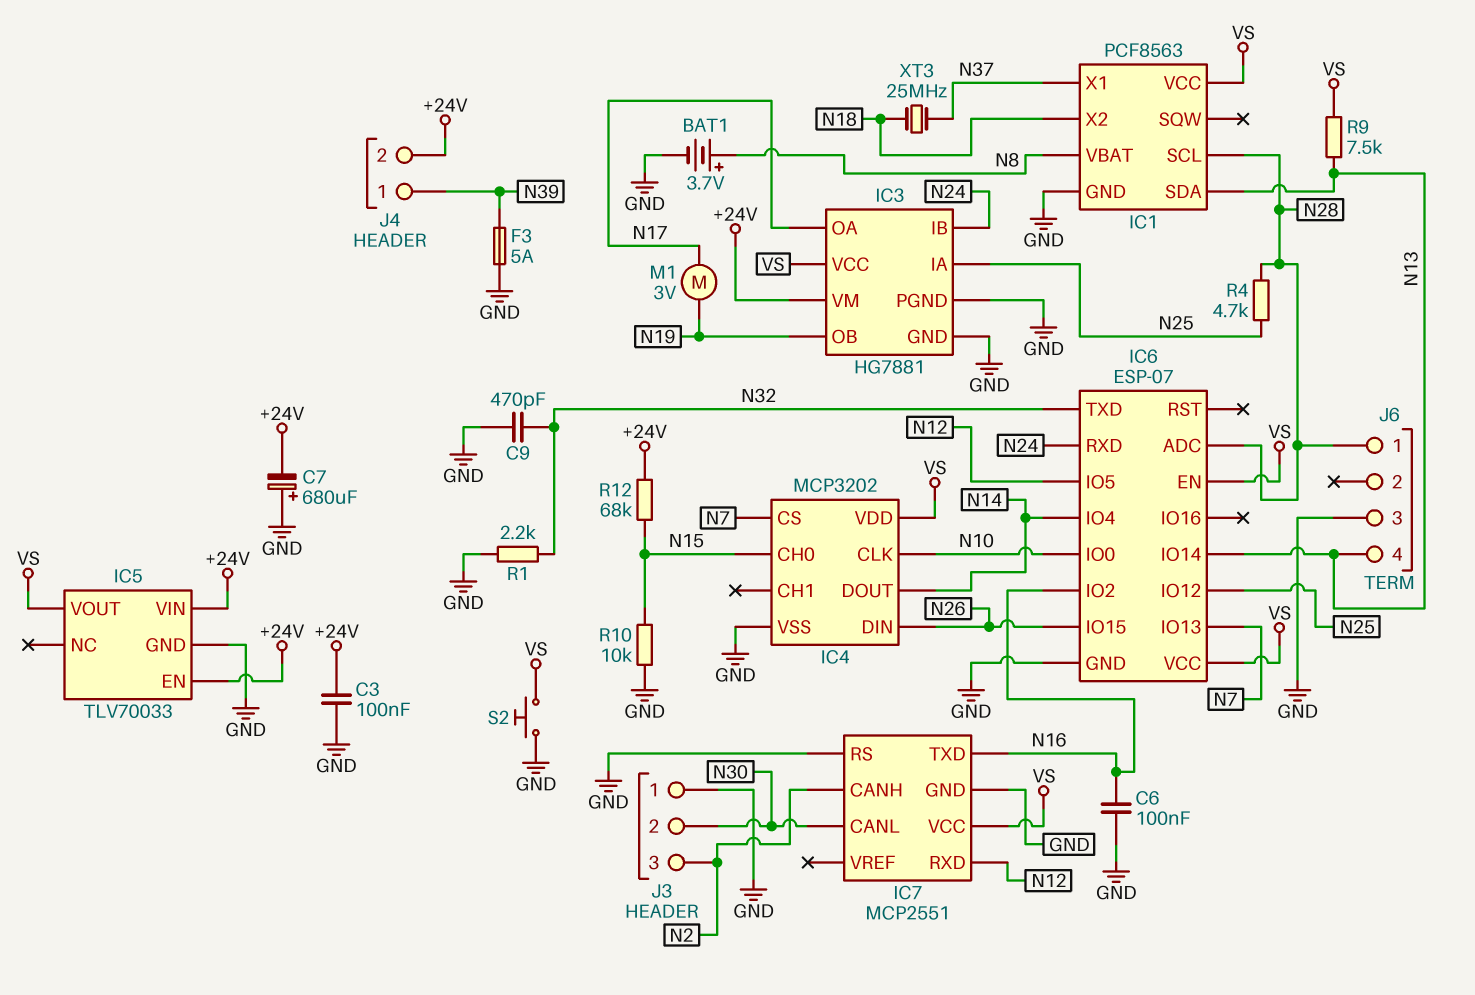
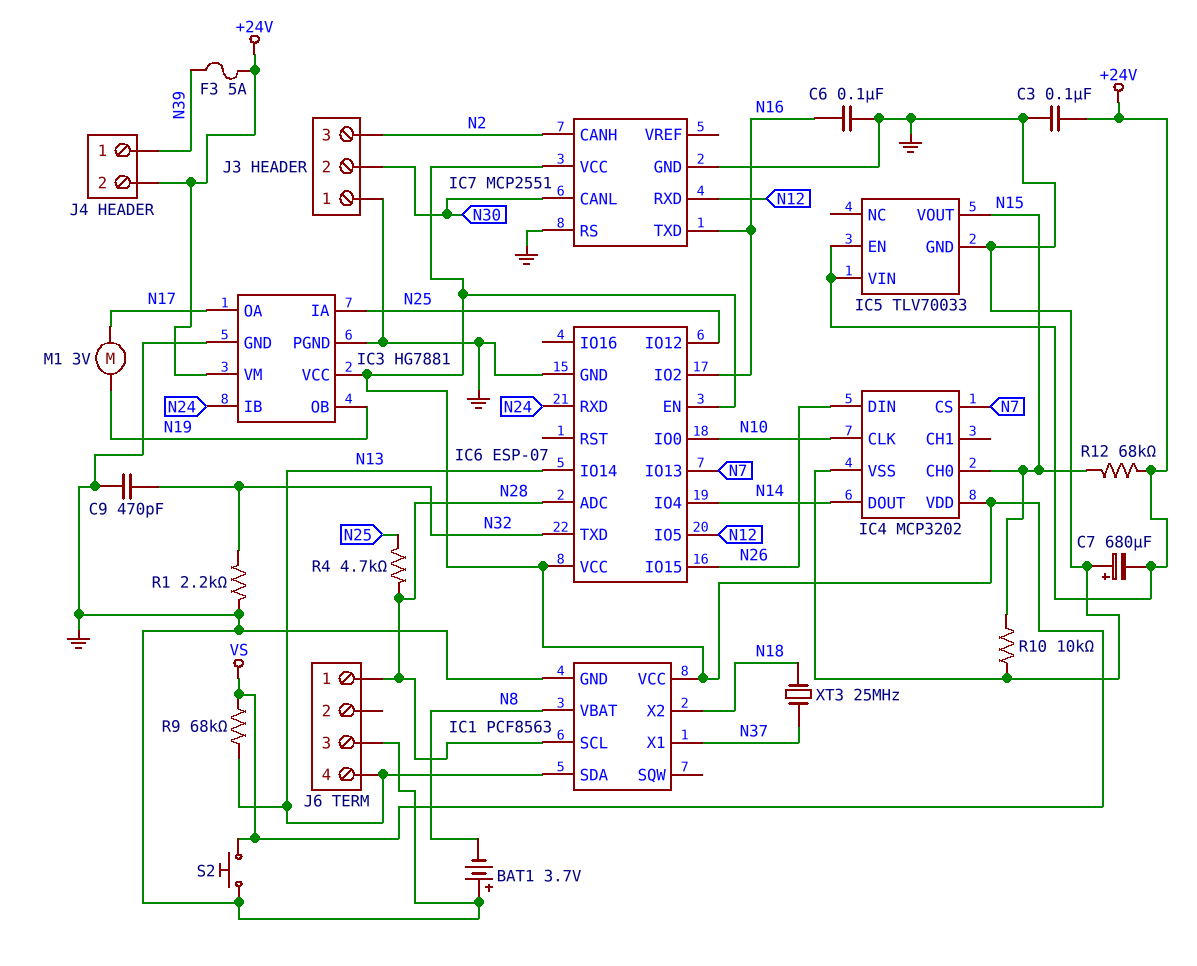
BAT1: 3.7V (plus N8, minus GND) -> 3.7V (plus GND, minus N8)
F3: 5A (GND, N39) -> 5A (+24V, N39)
IC5 pin VOUT: VS -> N15
R9: 7.5k (N13, VS) -> 68k (N13, VS)

